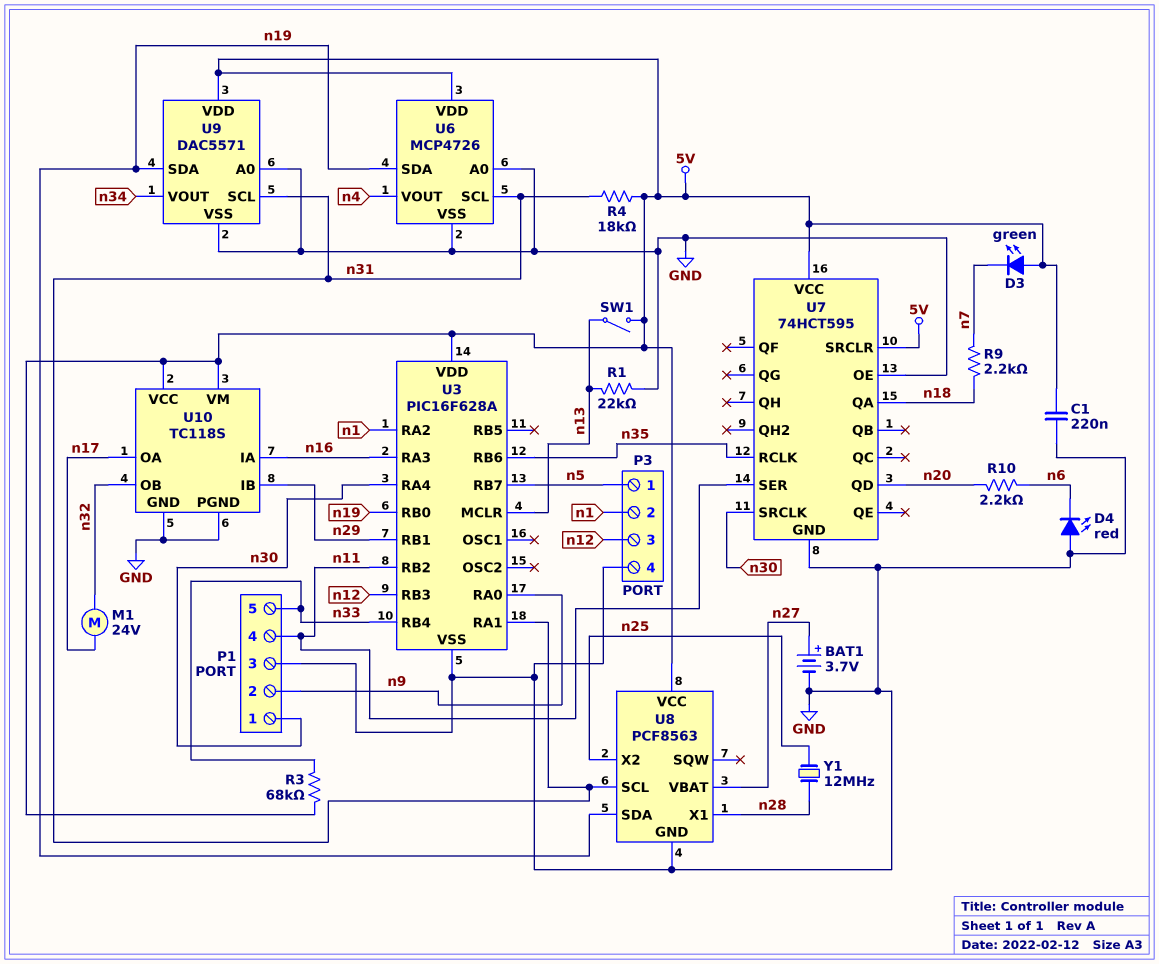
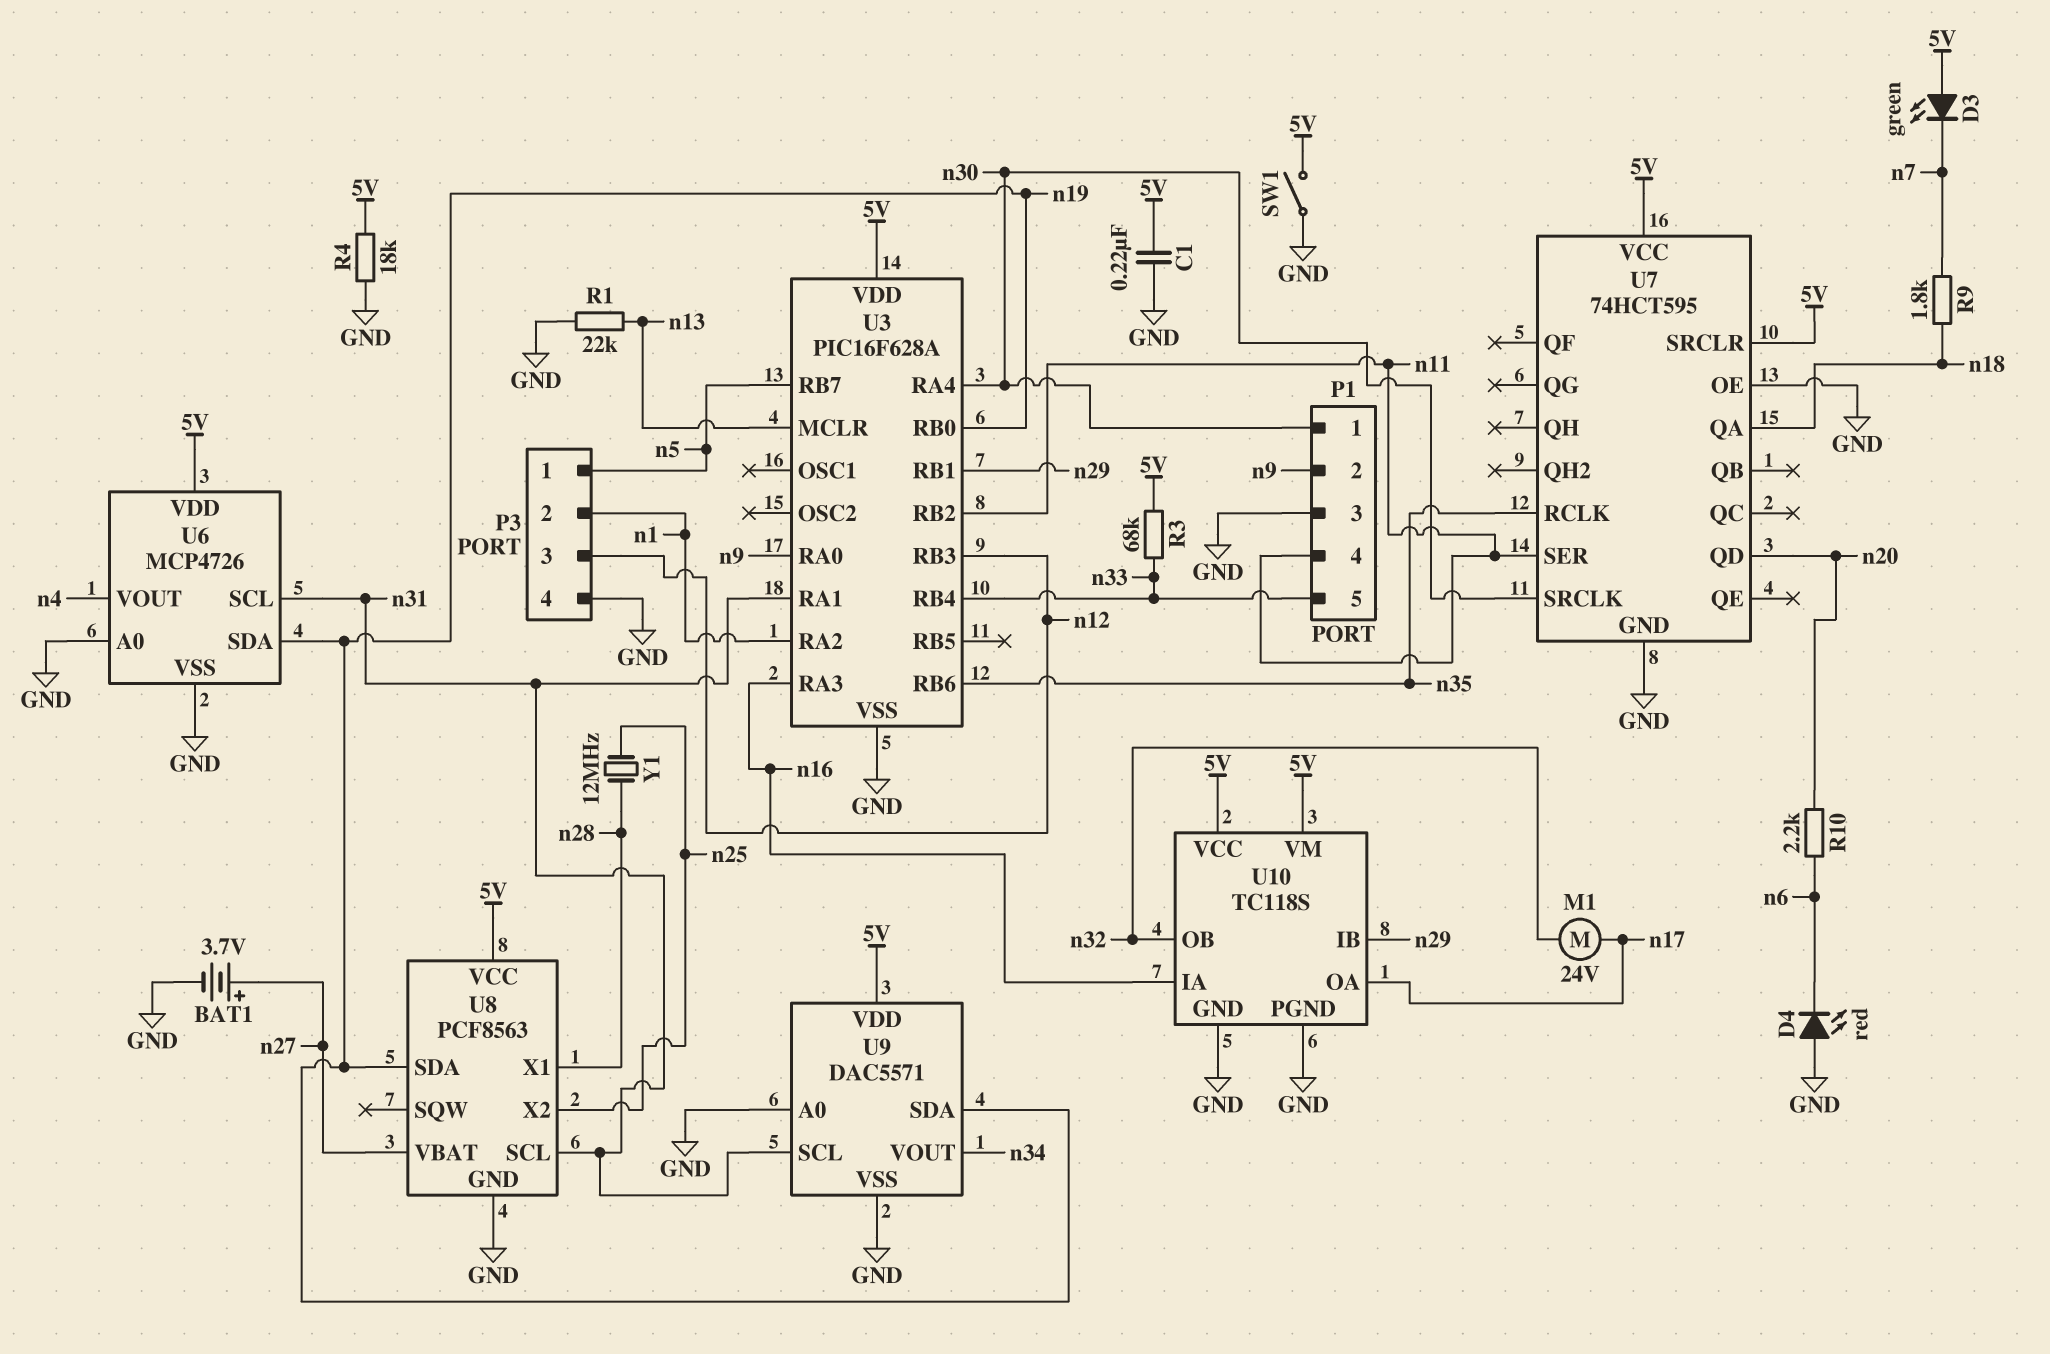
R4: 18k (5V, n31) -> 18k (5V, GND)
R9: 2.2k (n7, n18) -> 1.8k (n7, n18)
SW1: switch (5V, n13) -> switch (5V, GND)

